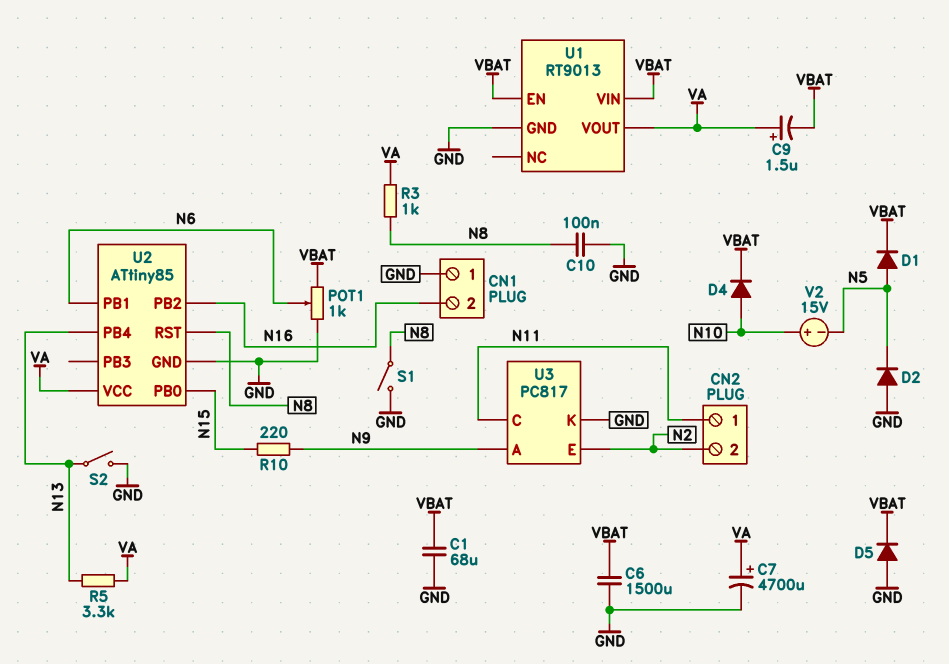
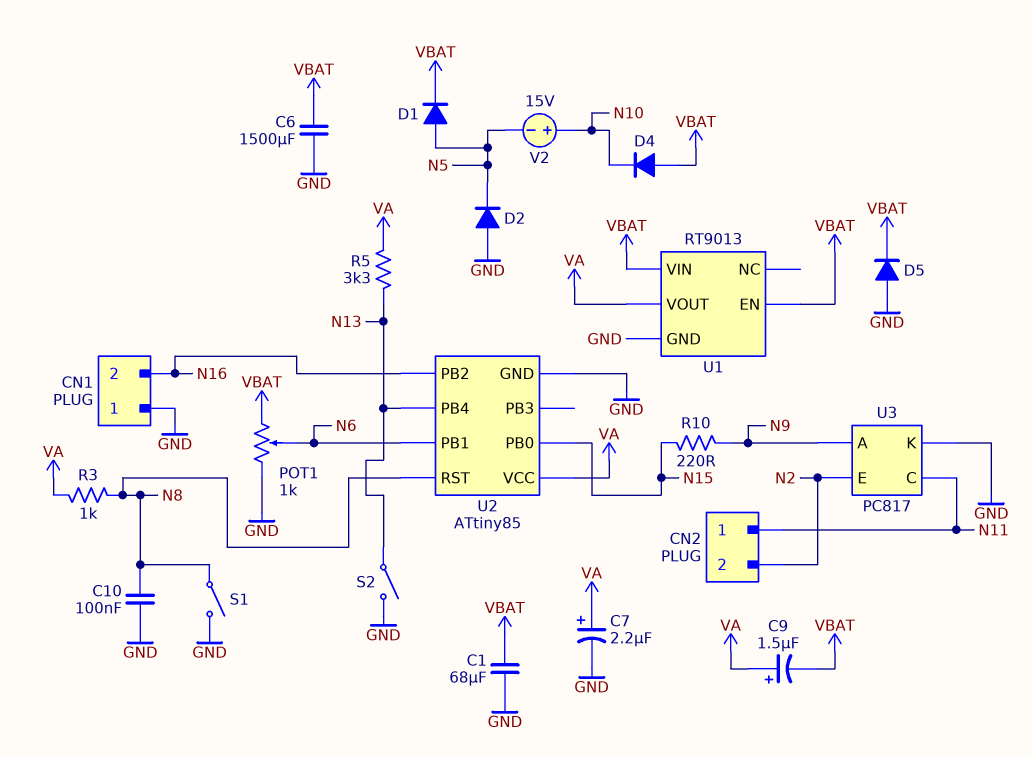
C7: 4700uF (plus VA, minus GND) -> 2.2uF (plus VA, minus GND)
D4: diode (A N10, K VBAT) -> diode (A VBAT, K N10)

